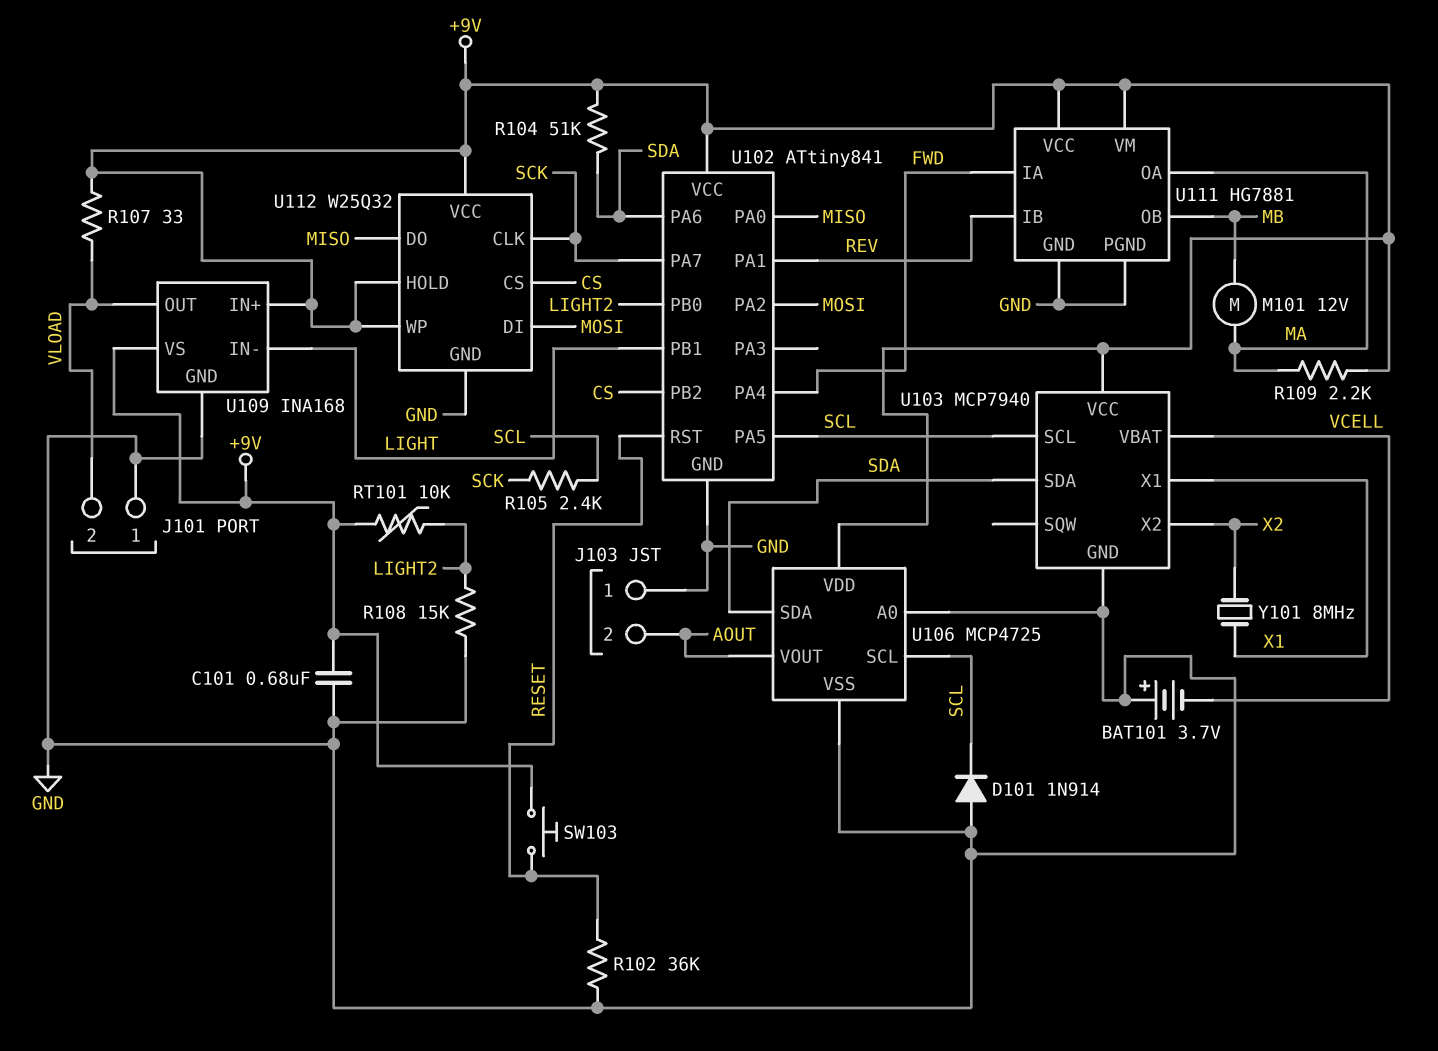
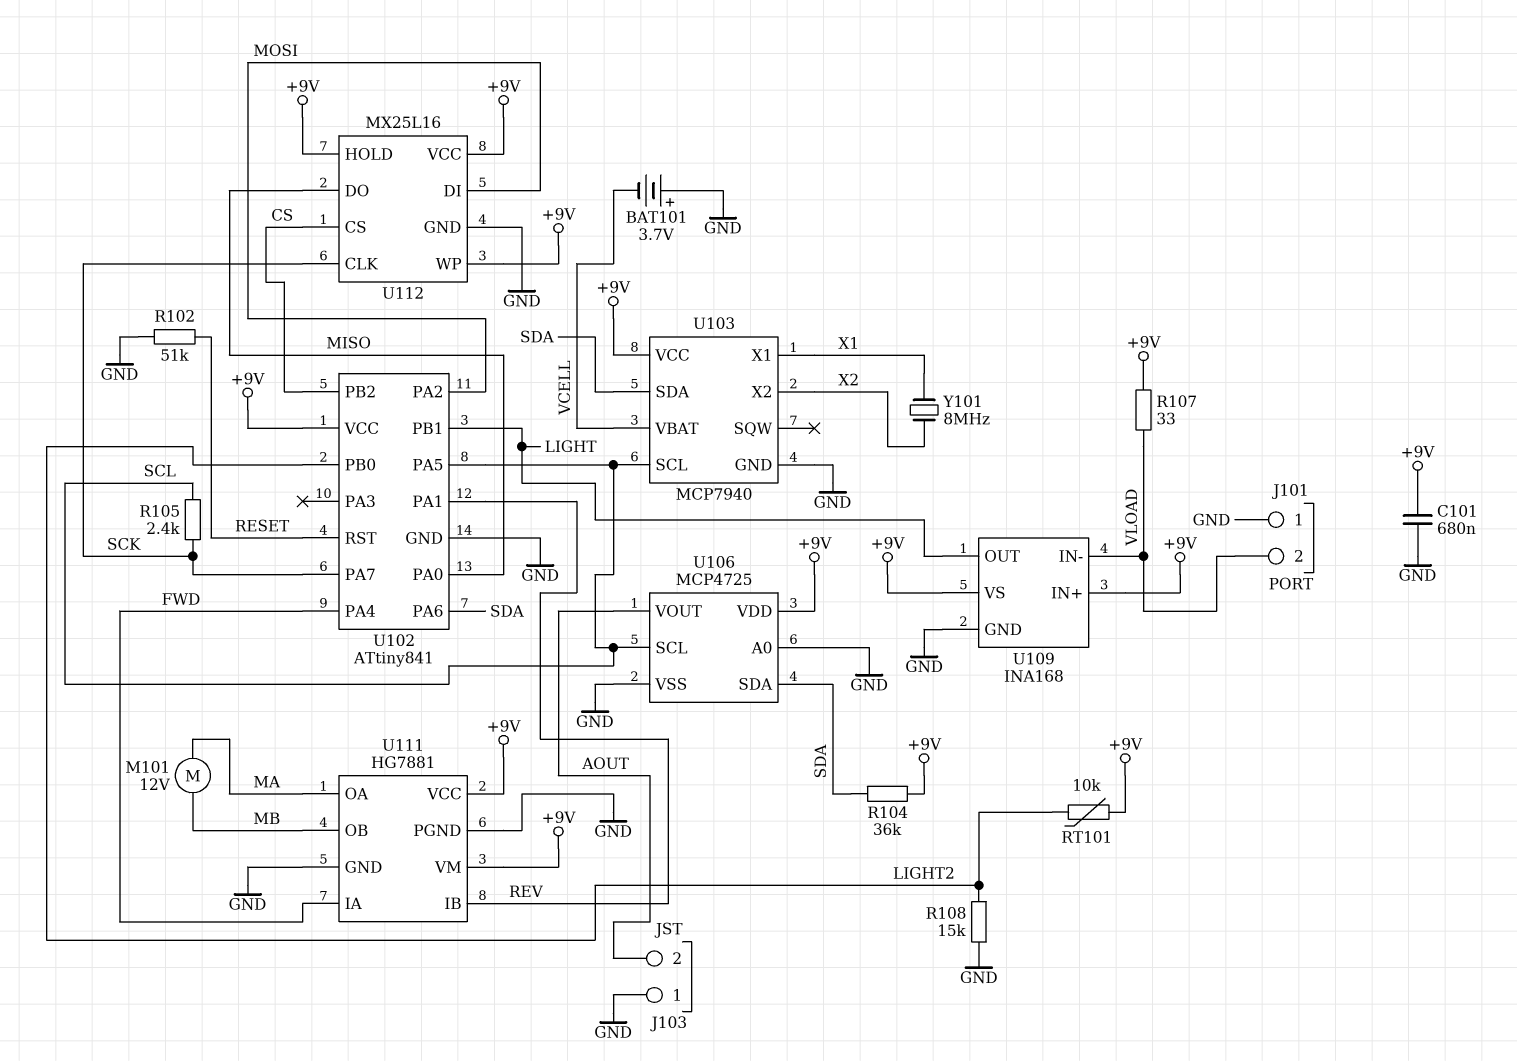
D101: diode 1N914 (A GND, K SCL) -> none
R102: 36k (GND, RESET) -> 51k (GND, RESET)
R104: 51k (+9V, SDA) -> 36k (+9V, SDA)
R109: 2.2k (+9V, MA) -> none
SW103: button (+9V, RESET) -> none
U109 pin IN-: LIGHT -> VLOAD
U109 pin OUT: VLOAD -> LIGHT
U112: W25Q32 -> MX25L16

